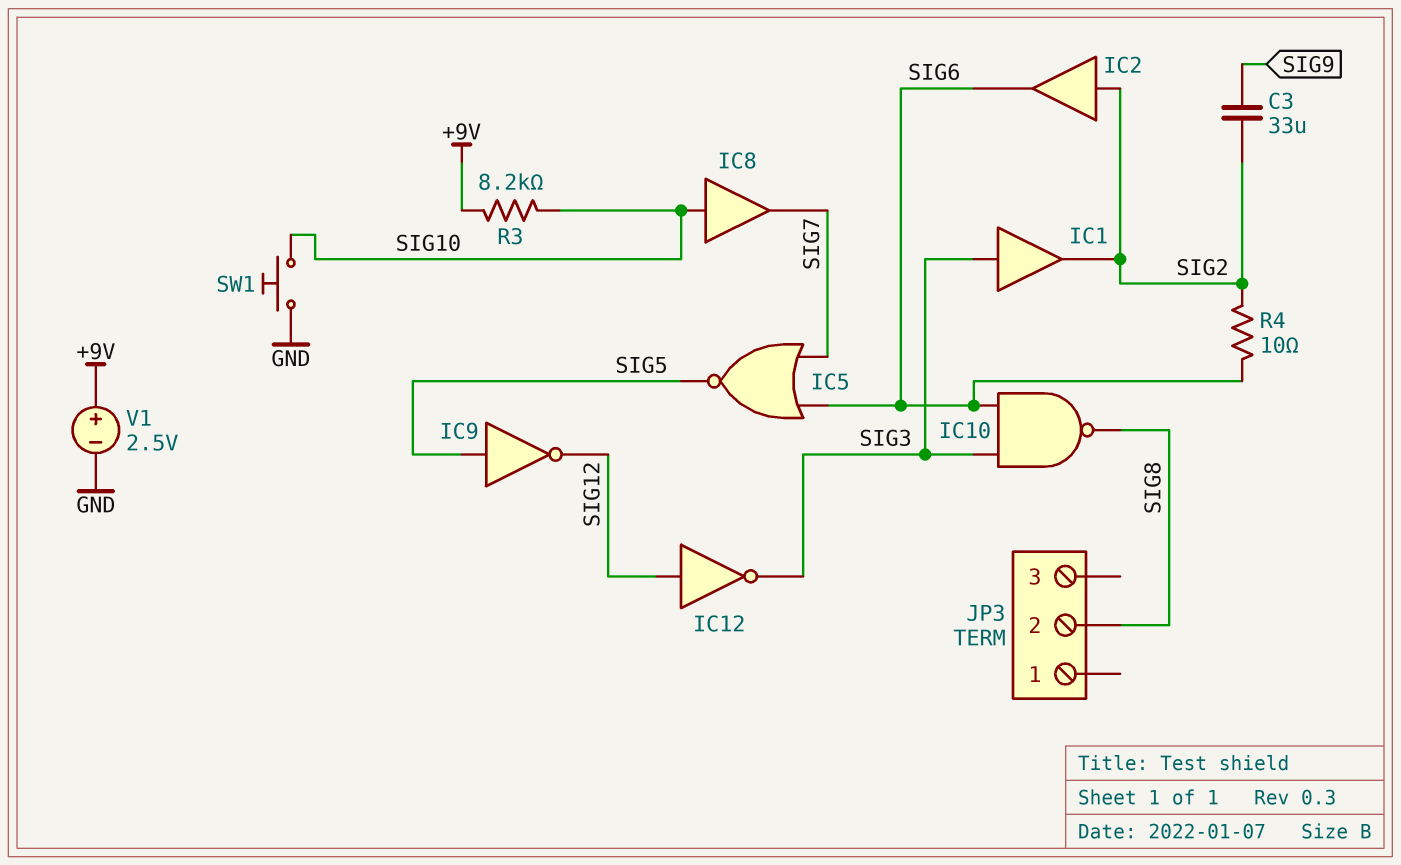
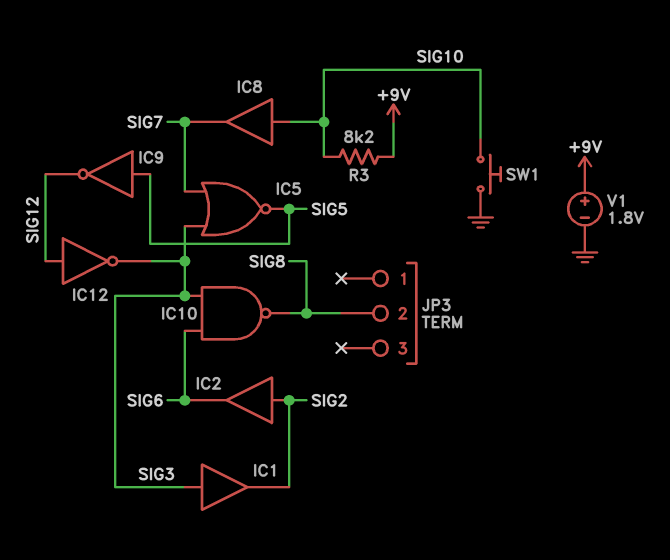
C3: 33uF (SIG2, SIG9) -> none
IC5: NOR (in SIG6, in SIG7, out SIG5) -> NOR (in SIG3, in SIG7, out SIG5)
R4: 10 (SIG2, SIG6) -> none
V1: 2.5V (plus +9V, minus GND) -> 1.8V (plus +9V, minus GND)

